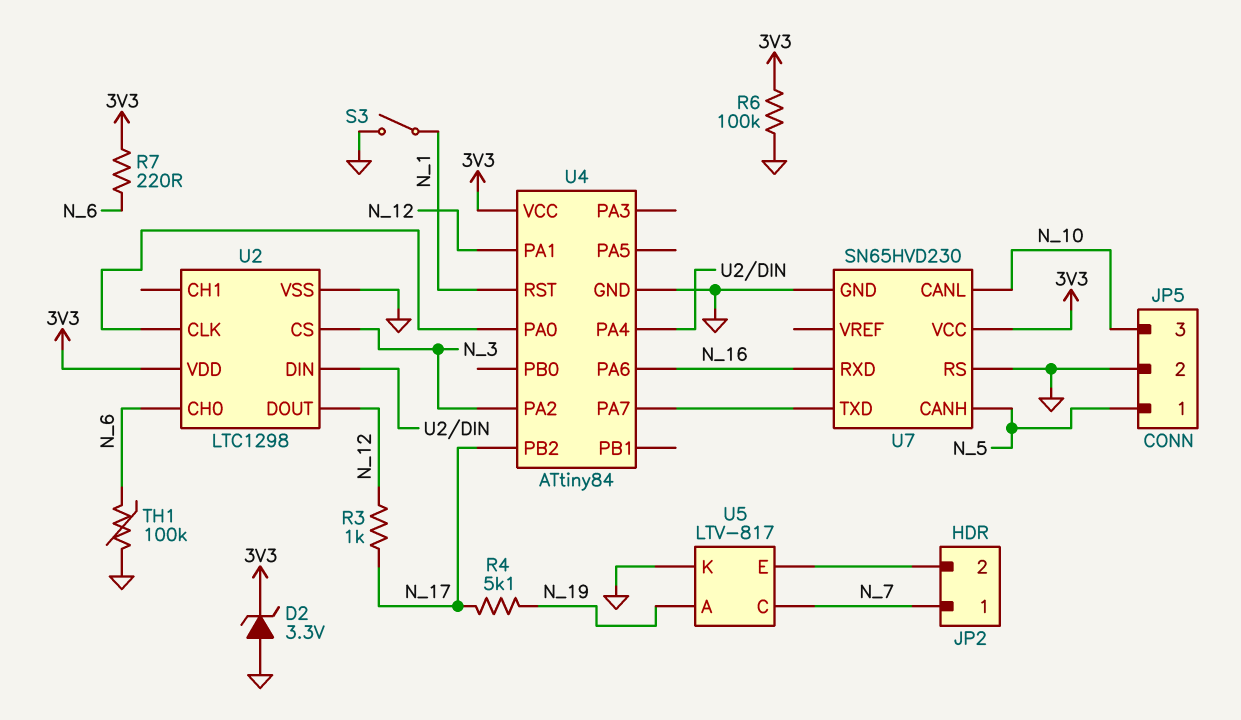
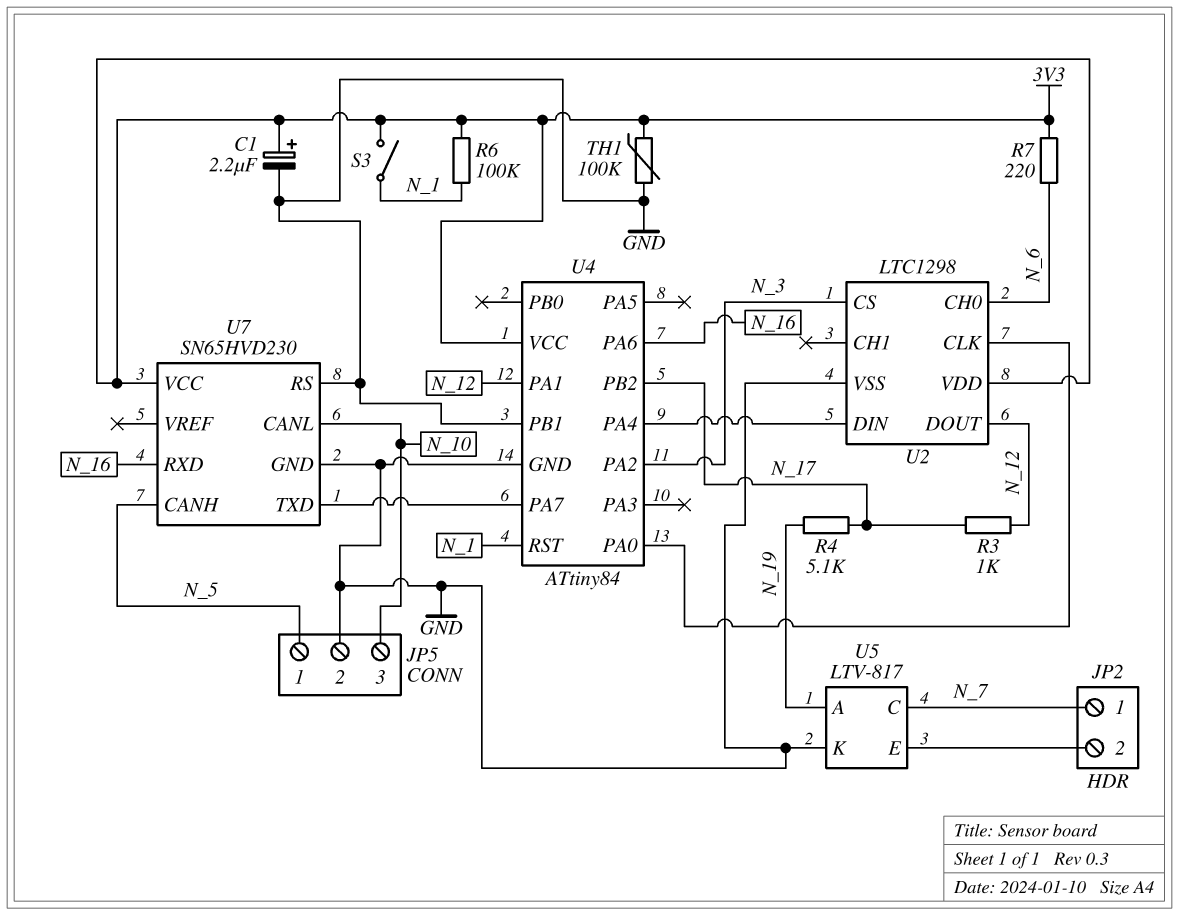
C1: none -> 2.2uF (plus 3V3, minus GND)
D2: zener 3.3V (A GND, K 3V3) -> none
R6: 100k (3V3, GND) -> 100k (3V3, N_1)
S3: switch (GND, N_1) -> switch (3V3, N_1)
TH1: 100k (GND, N_6) -> 100k (3V3, GND)
U4 pin PB1: none -> GND

